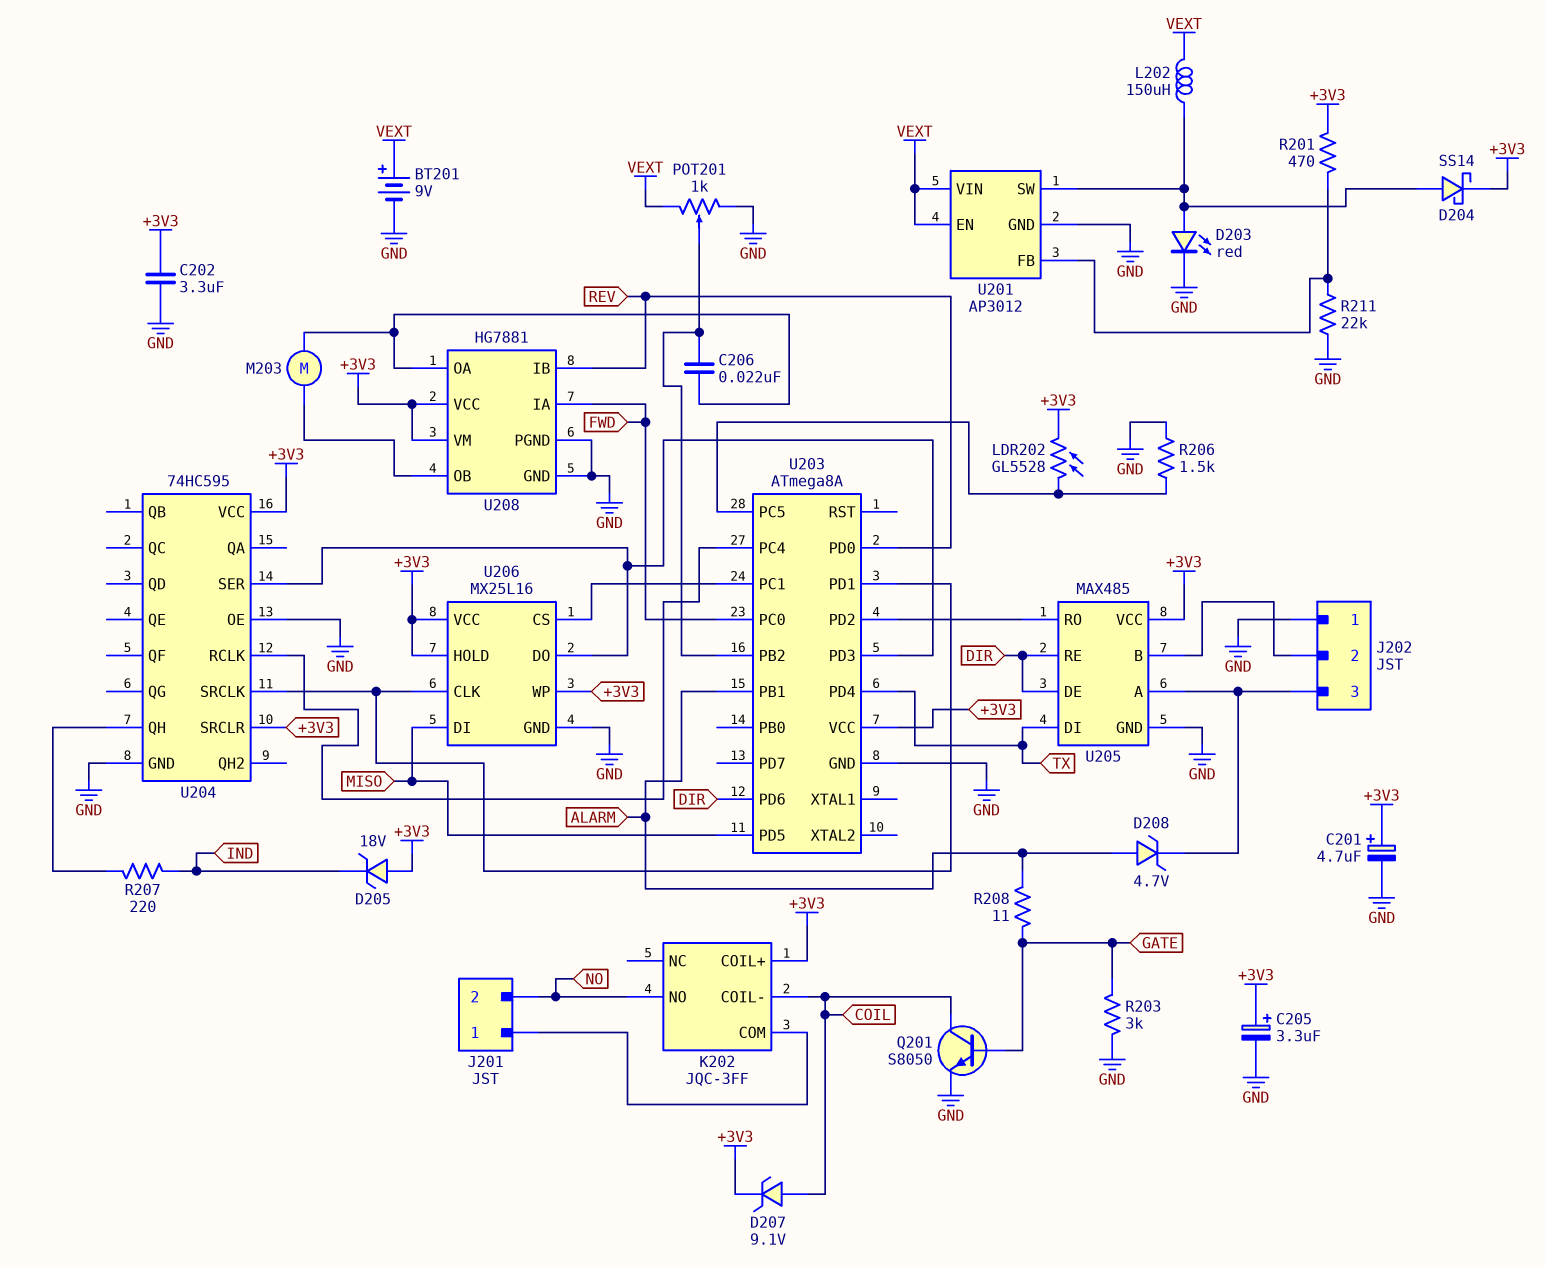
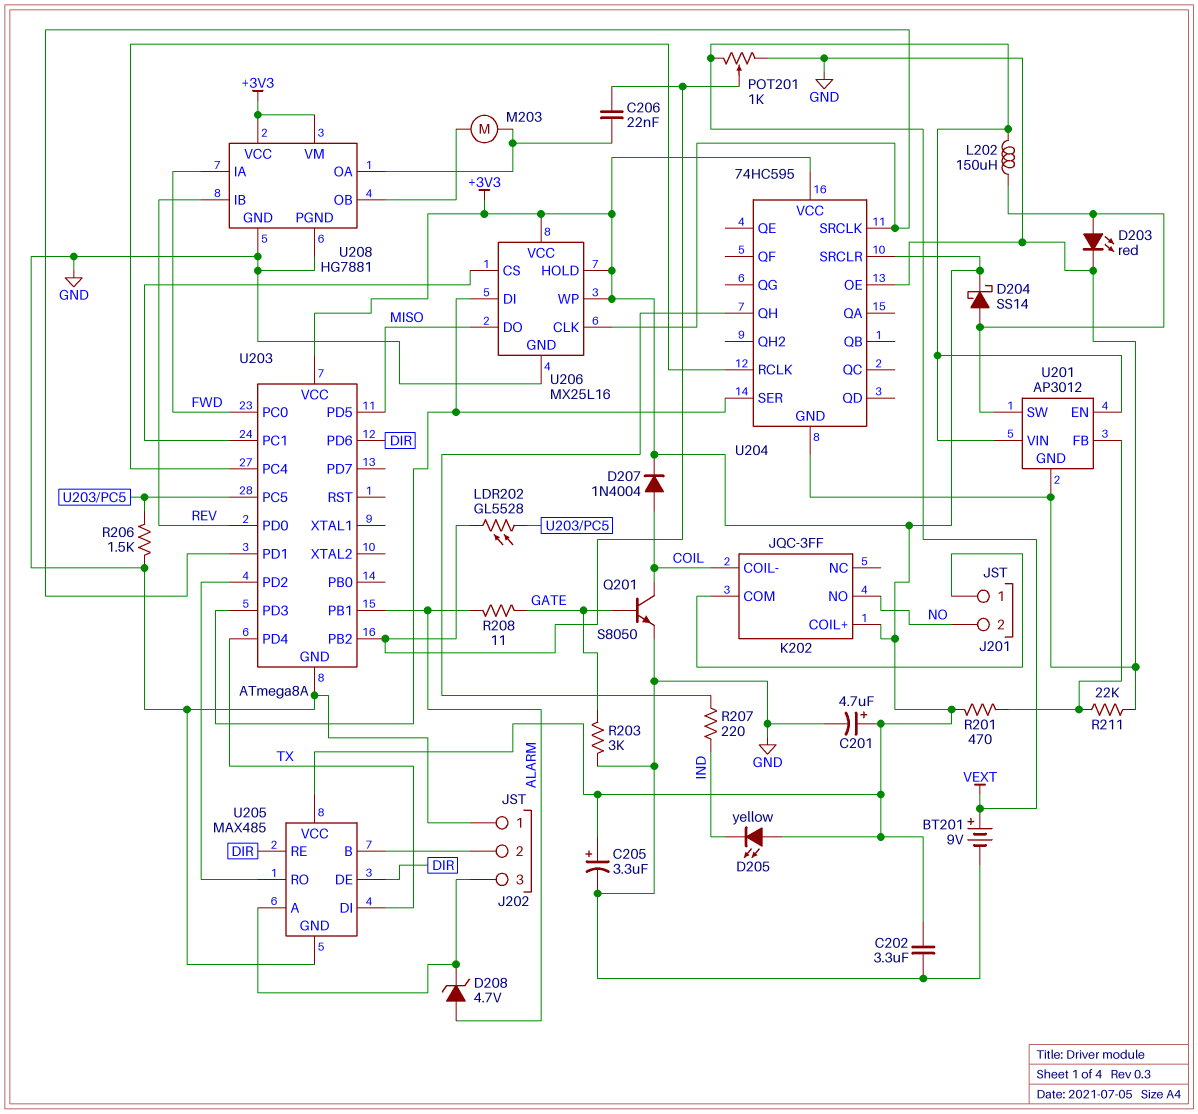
D205: zener 18V (A +3V3, K IND) -> LED yellow (A +3V3, K IND)
D207: zener 9.1V (A COIL, K +3V3) -> diode 1N4004 (A COIL, K +3V3)
LDR202: GL5528 (+3V3, U203/PC5) -> GL5528 (U203/PB2, U203/PC5)
U206 pin DI: MISO -> U203/PD3
U206 pin DO: U203/PD3 -> MISO

